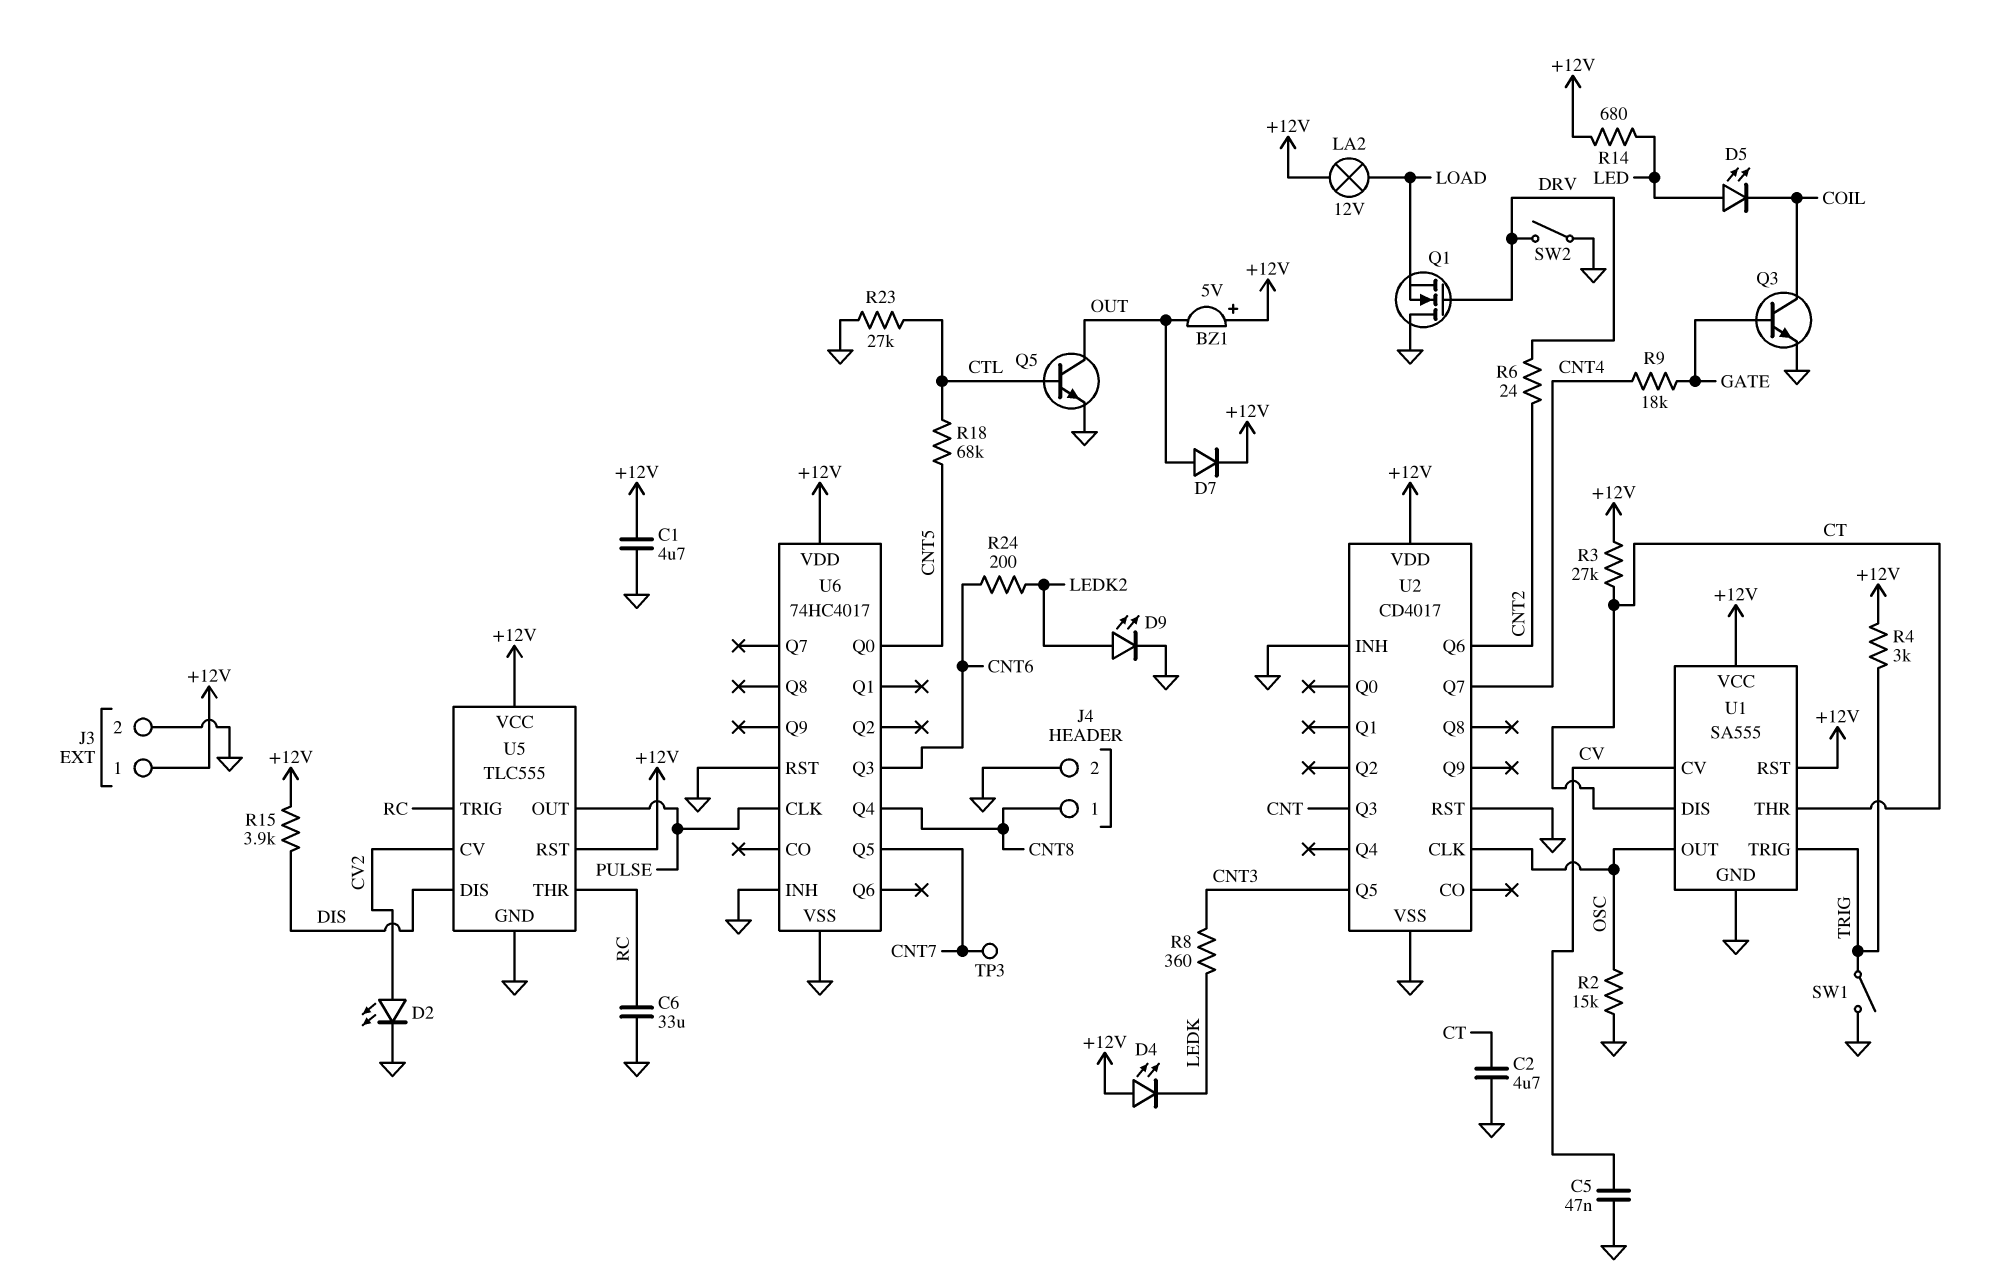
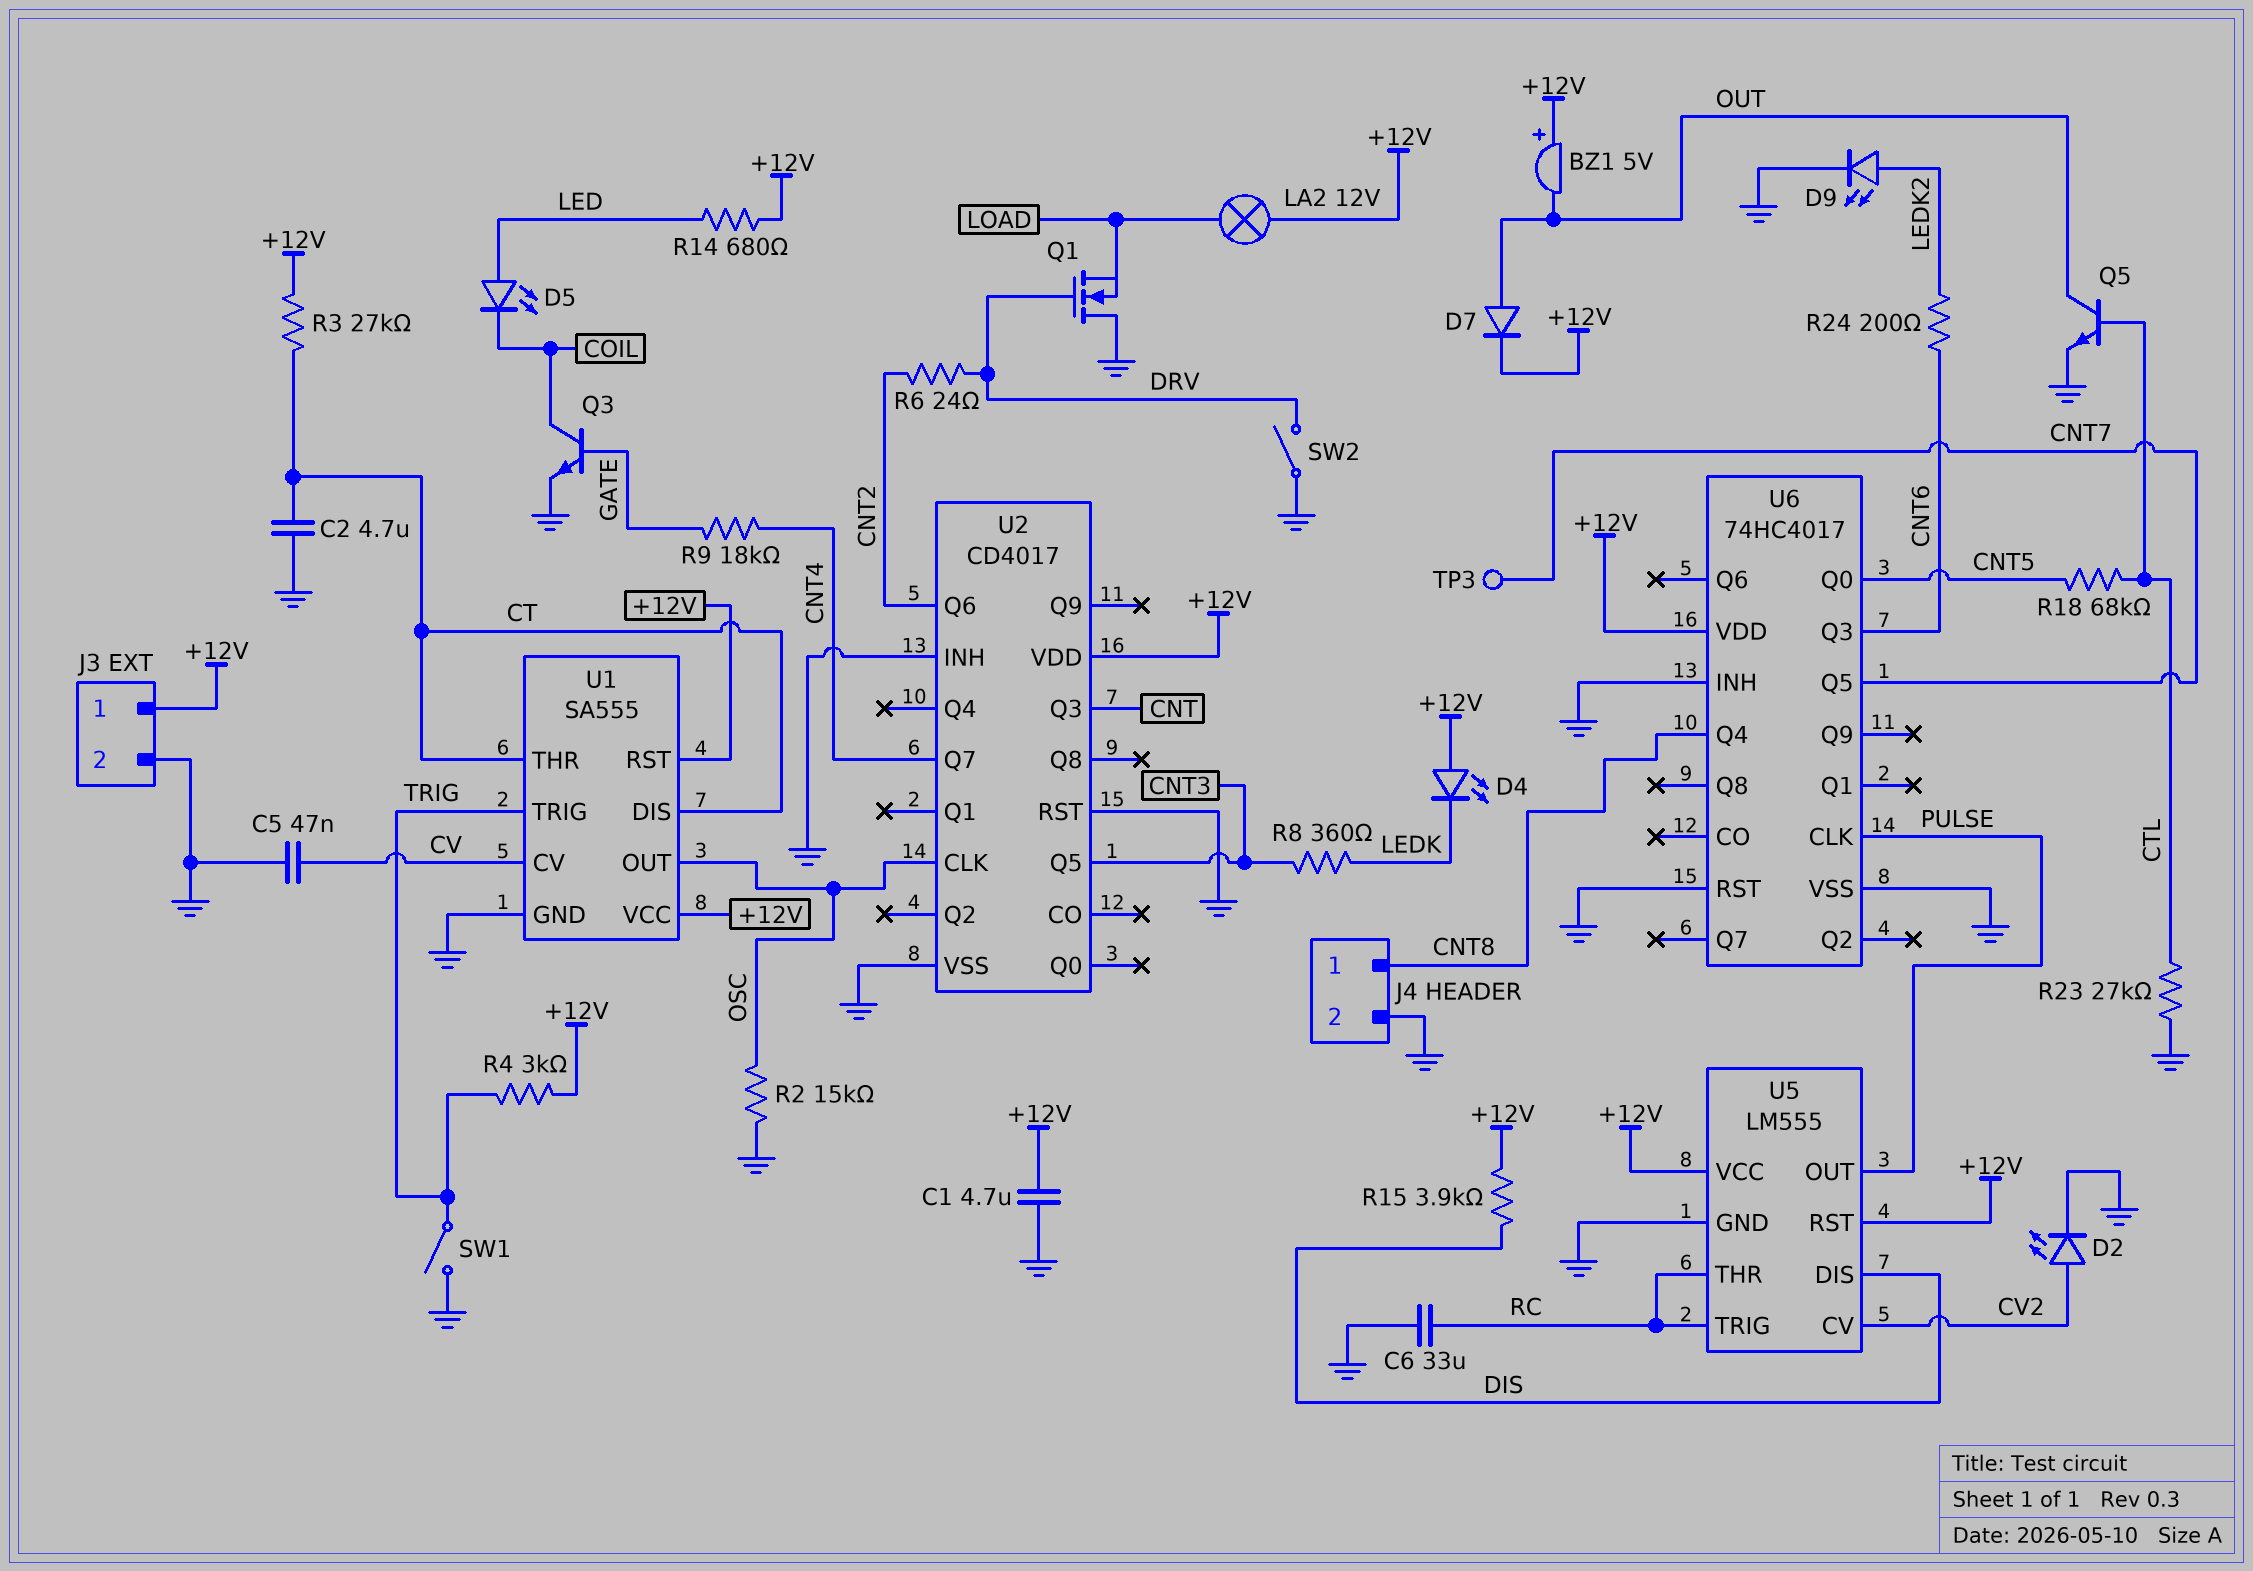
U5: TLC555 -> LM555

